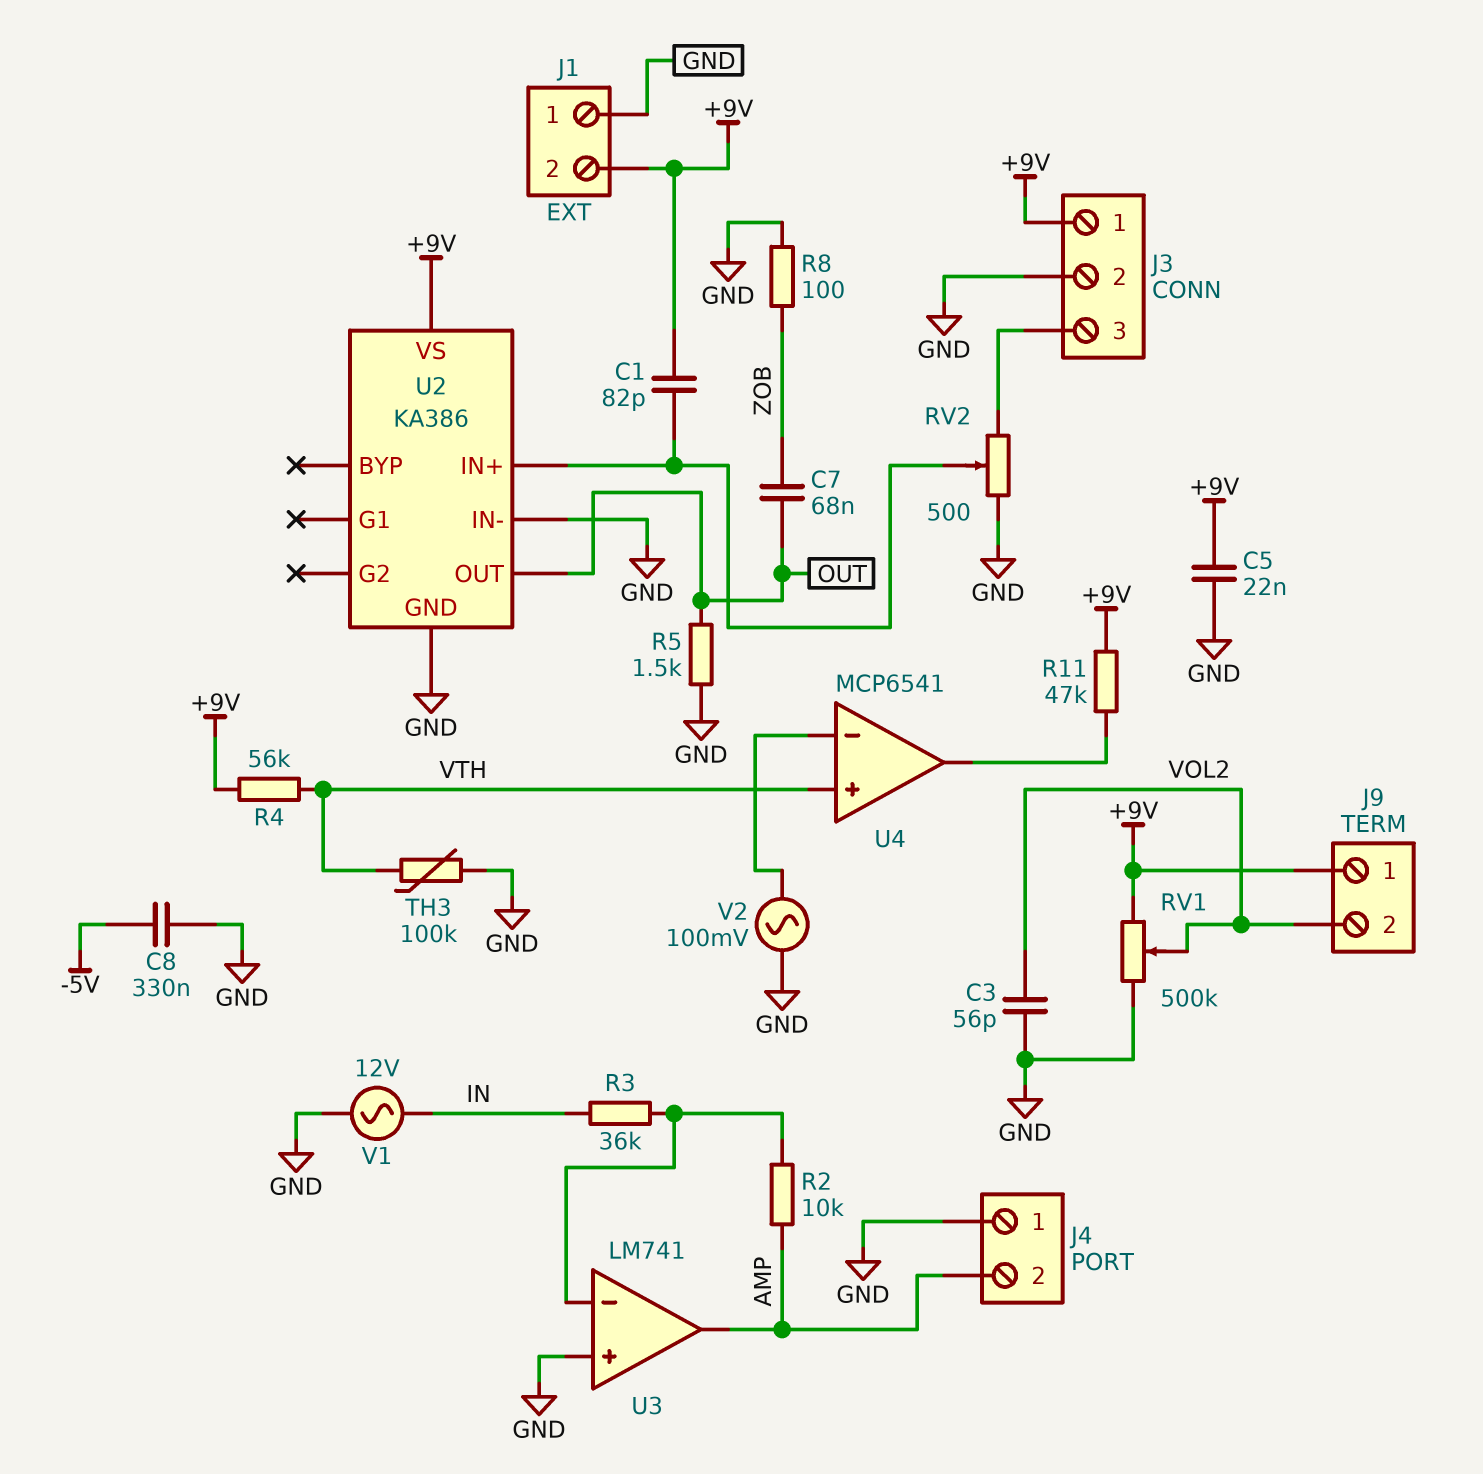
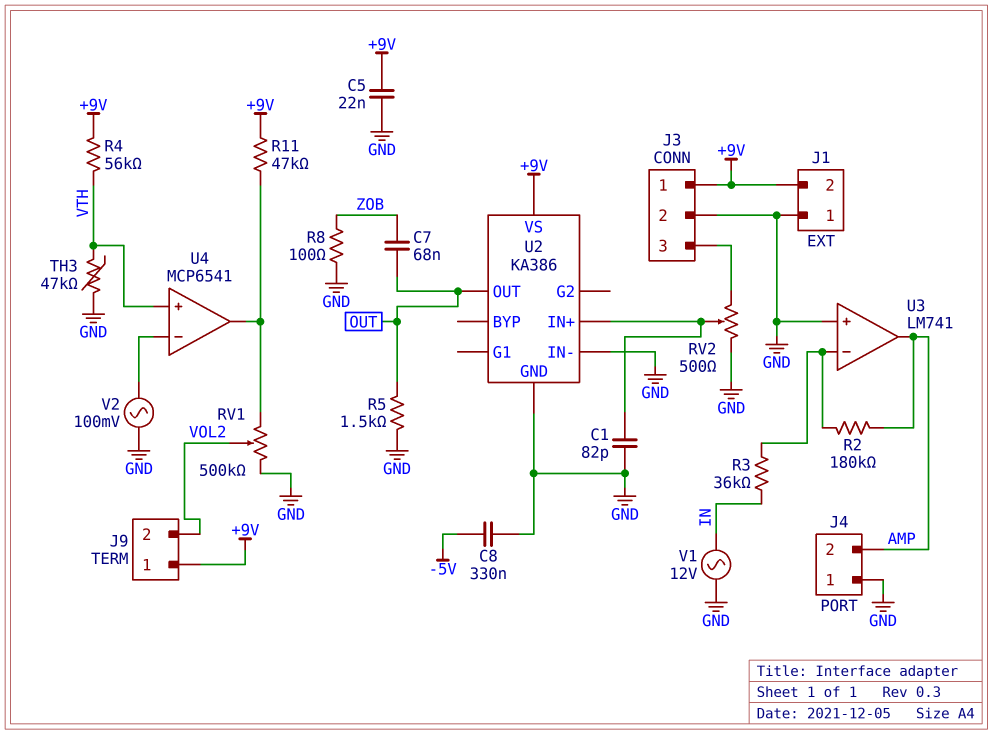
C1: 82pF (+9V, U2/IN+) -> 82pF (GND, U2/IN+)
C3: 56pF (GND, VOL2) -> none
R2: 10k (AMP, U3/in-) -> 180k (AMP, U3/in-)
RV1: 500k (+9V, GND, wiper VOL2) -> 500k (GND, U4/out, wiper VOL2)
TH3: 100k (GND, VTH) -> 47k (GND, VTH)

